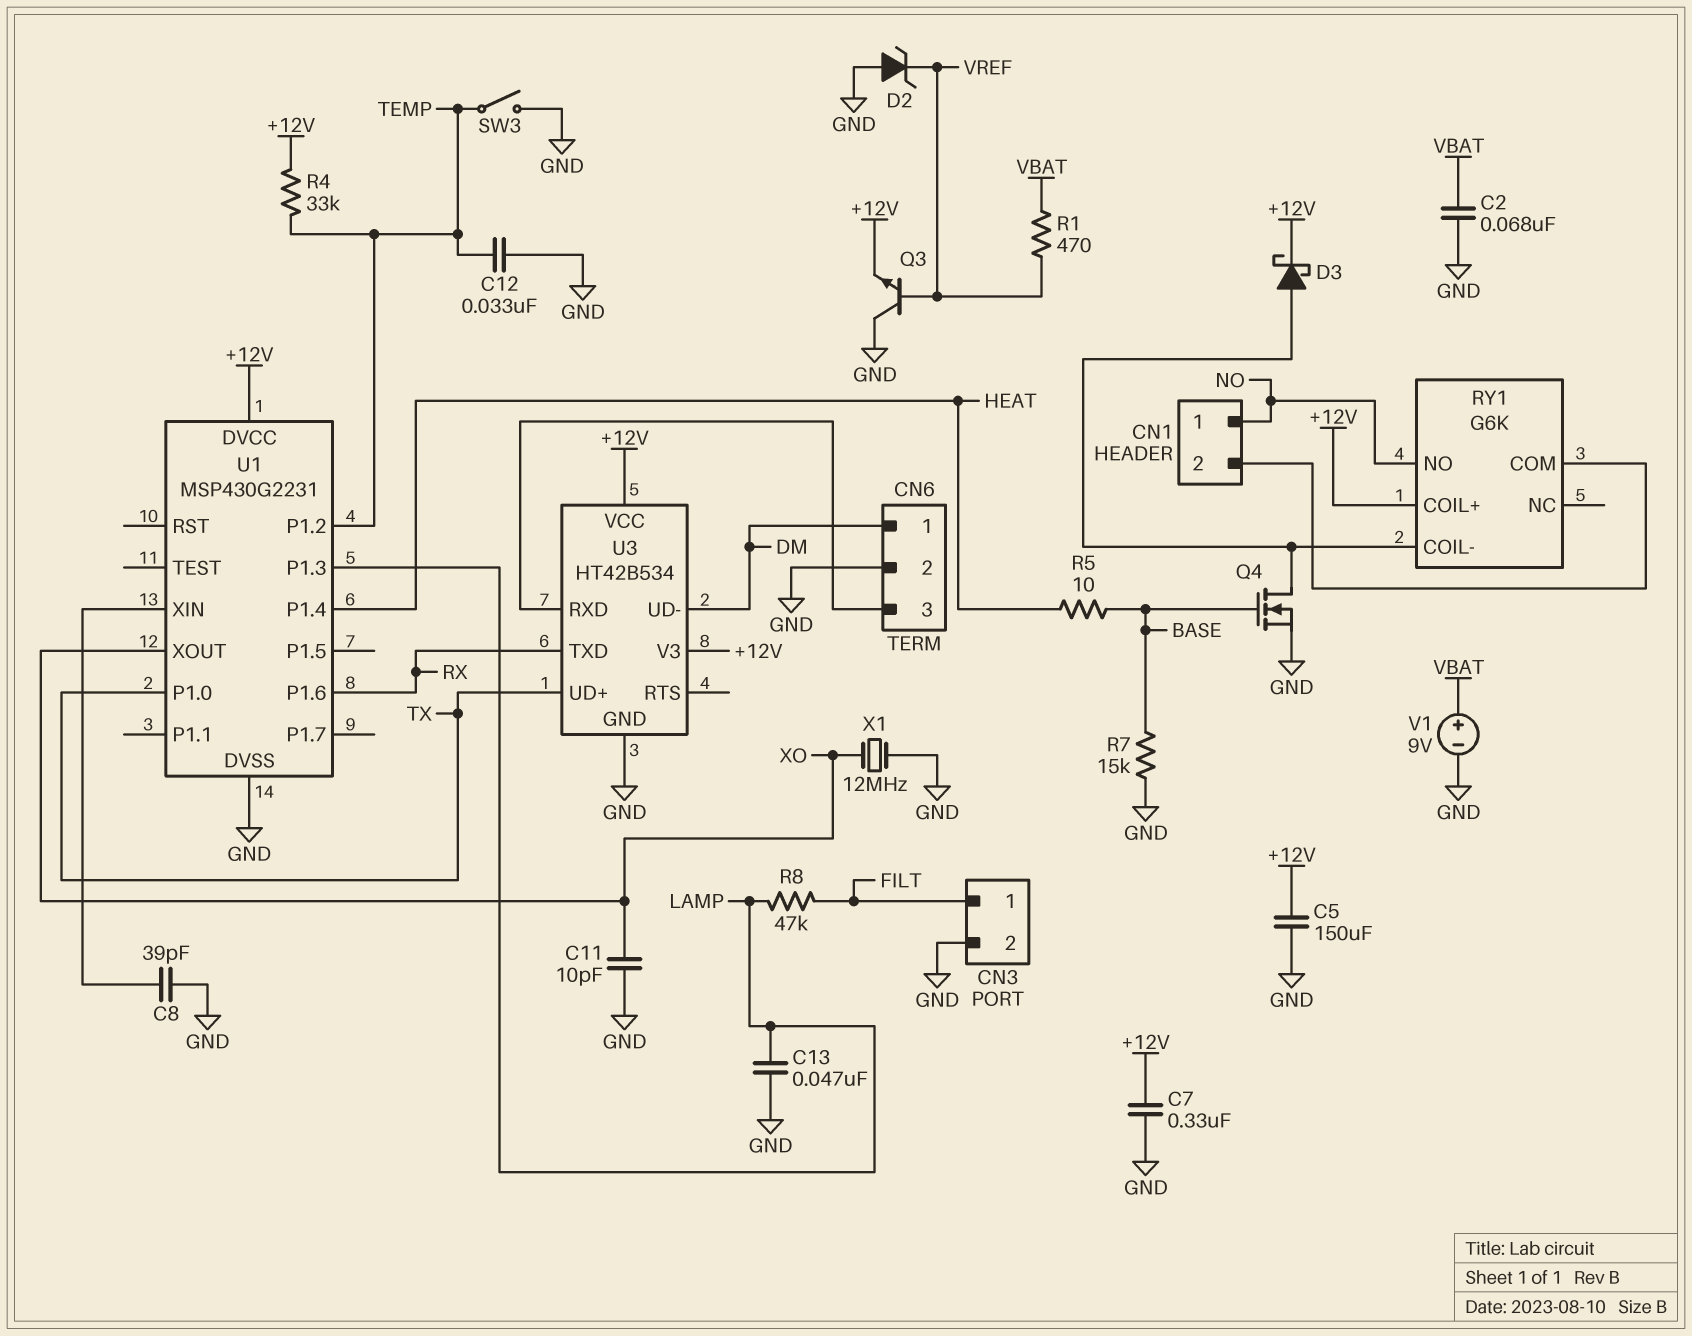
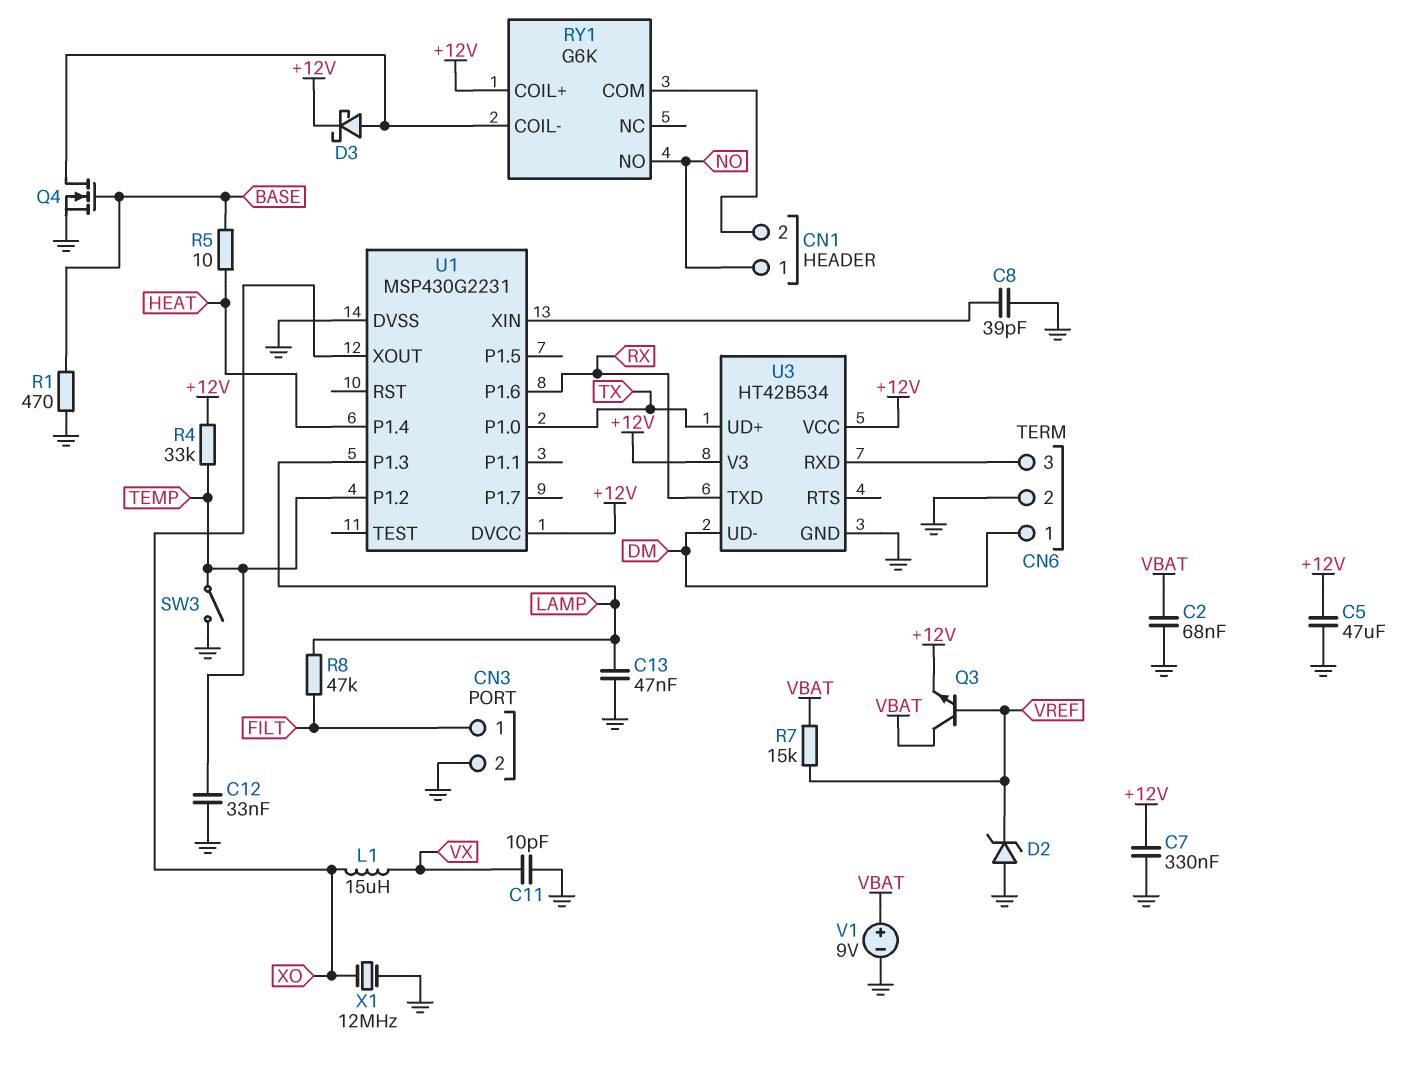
C5: 150uF (+12V, GND) -> 47uF (+12V, GND)
C11: 10pF (GND, XO) -> 10pF (GND, VX)
L1: none -> 15uH (VX, XO)
Q3: NPN (B VREF, C GND, E +12V) -> NPN (B VREF, C VBAT, E +12V)
R1: 470 (VBAT, VREF) -> 470 (BASE, GND)
R7: 15k (BASE, GND) -> 15k (VBAT, VREF)

